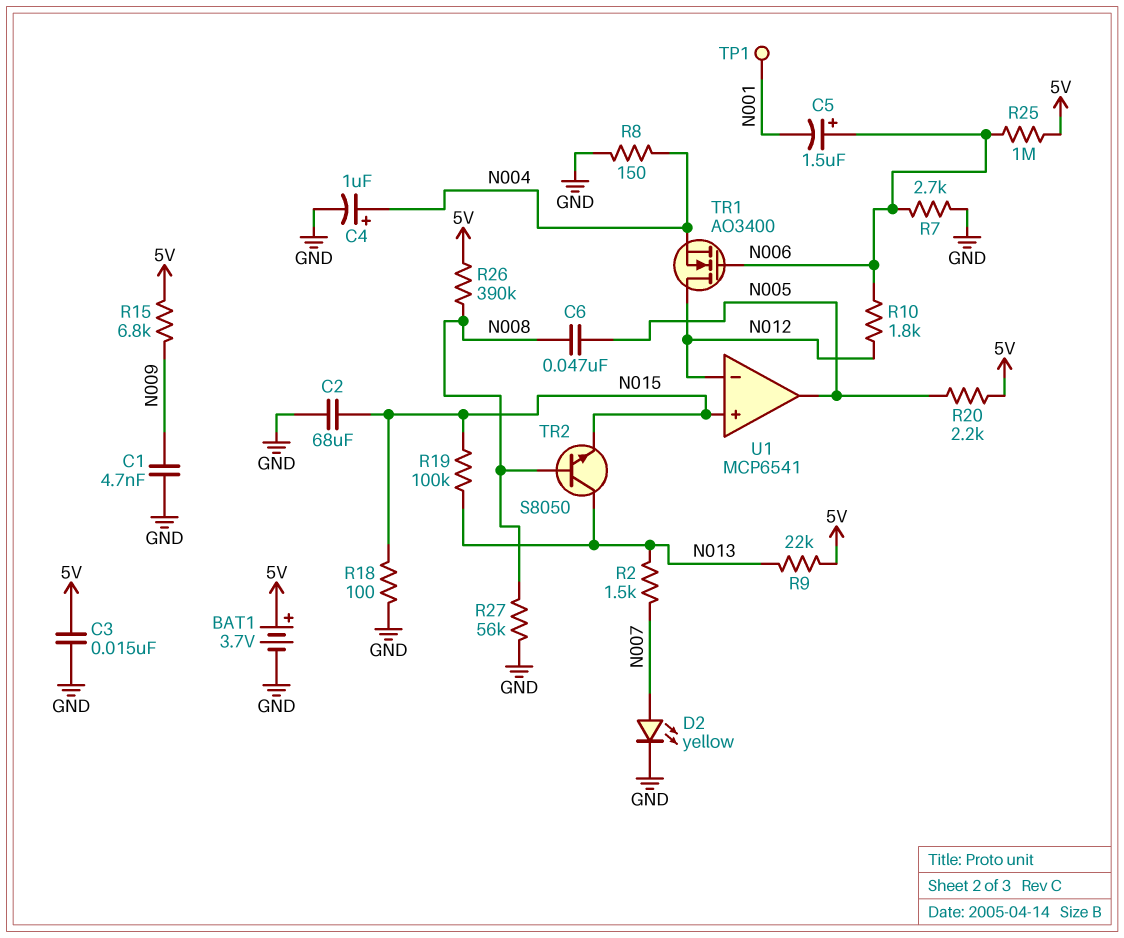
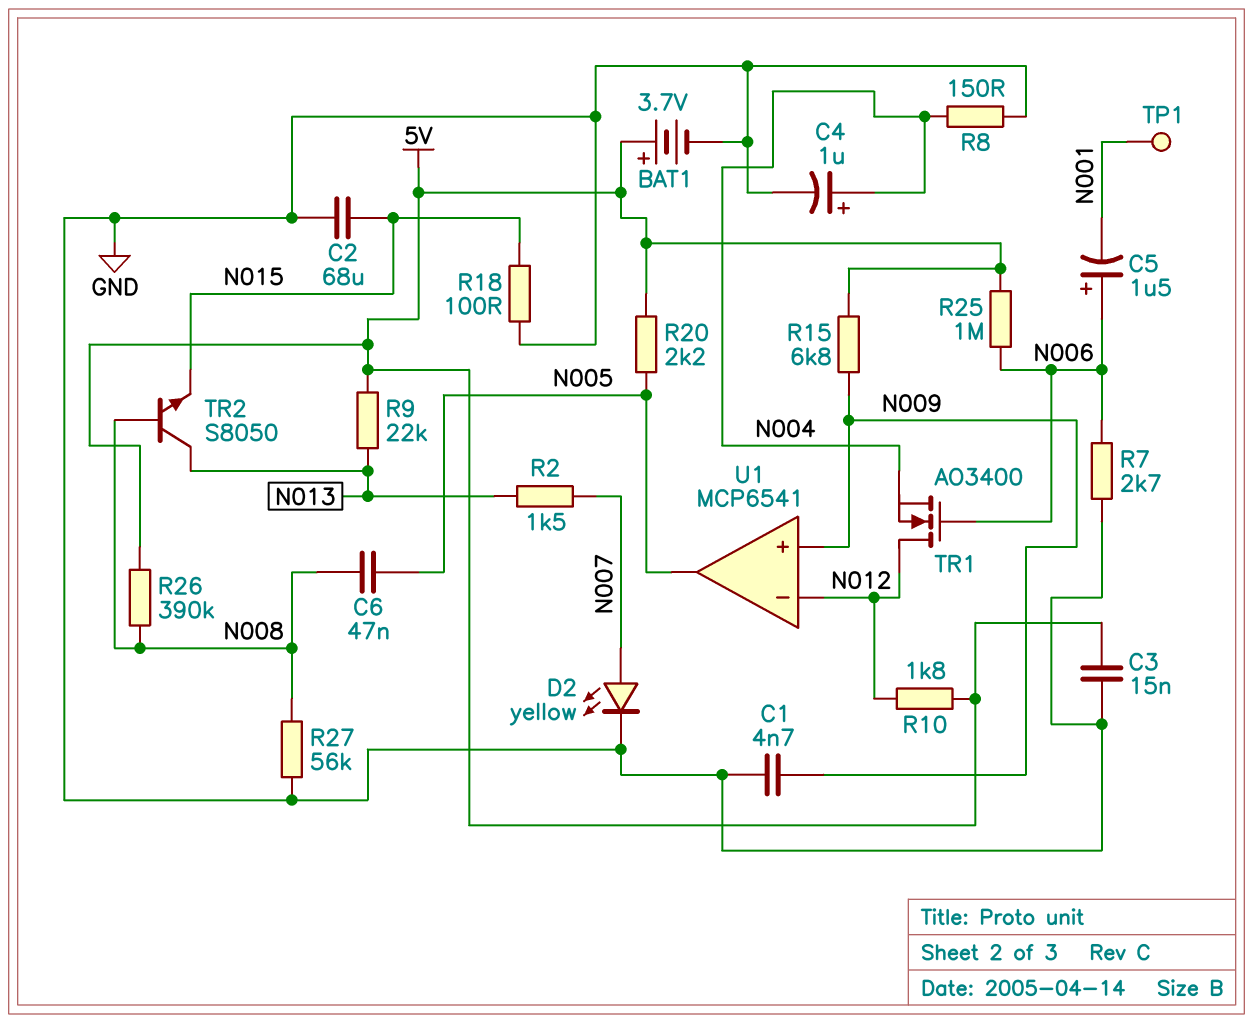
R10: 1.8k (N006, N012) -> 1.8k (5V, N012)
R19: 100k (N013, N015) -> none
U1 pin in+: N015 -> N009

